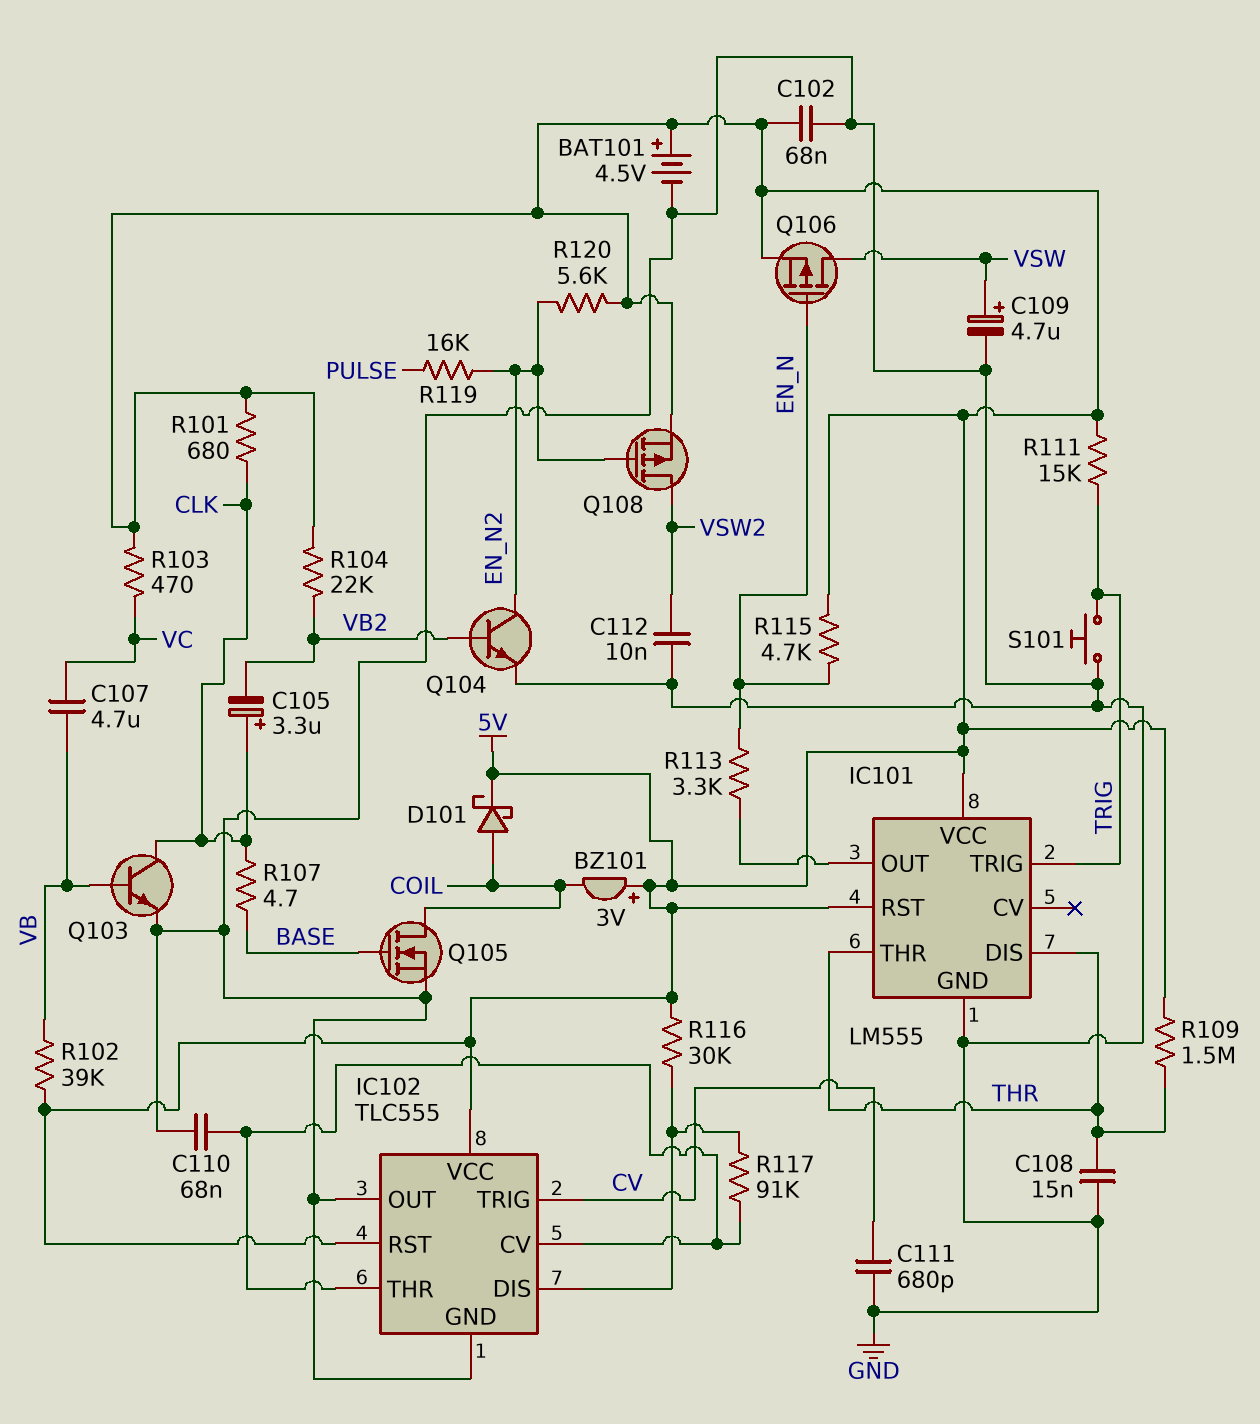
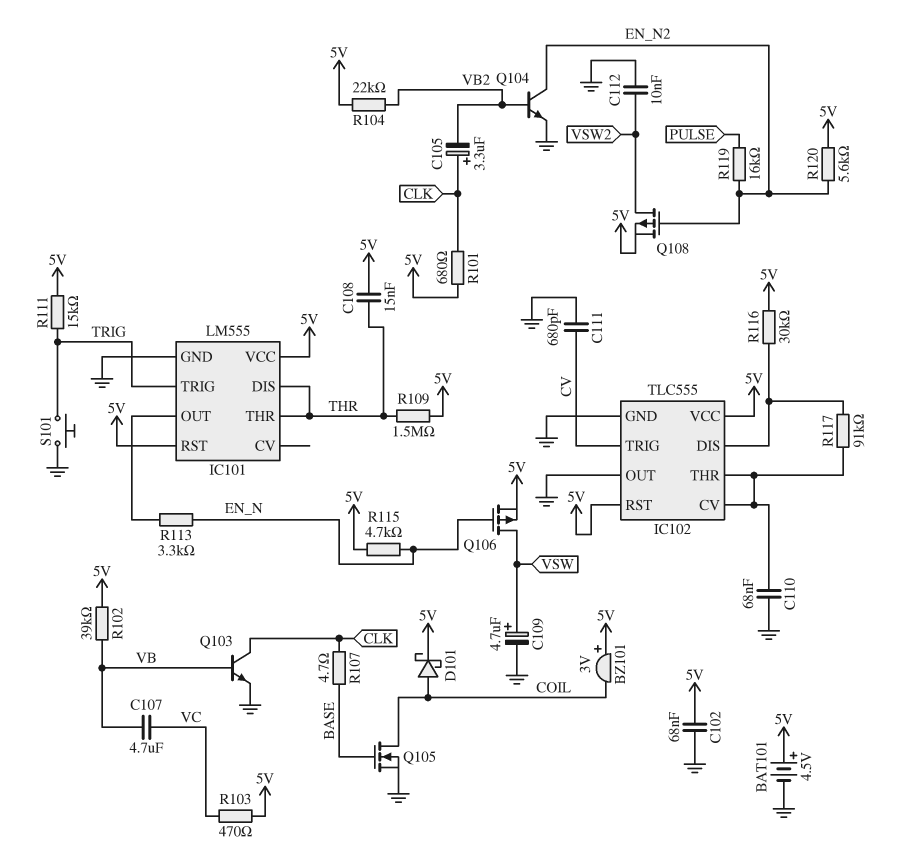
C108: 15nF (GND, THR) -> 15nF (5V, THR)

